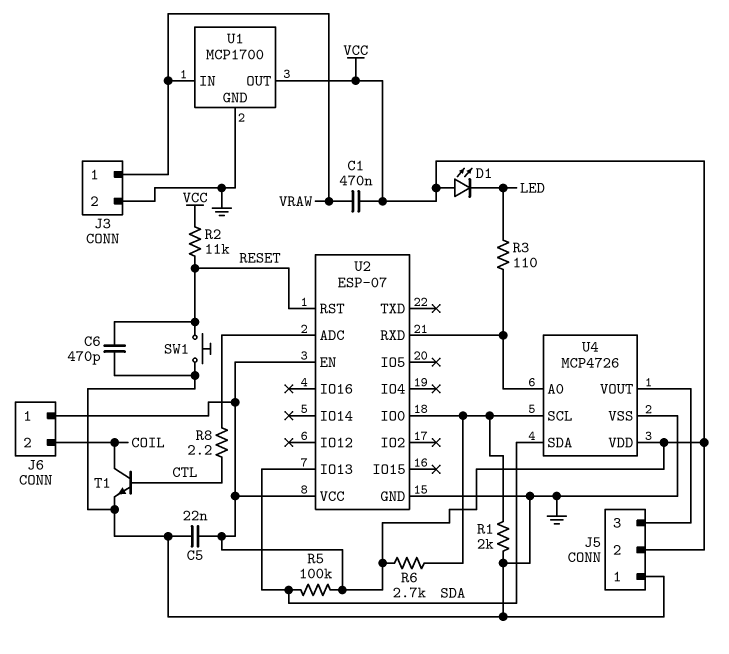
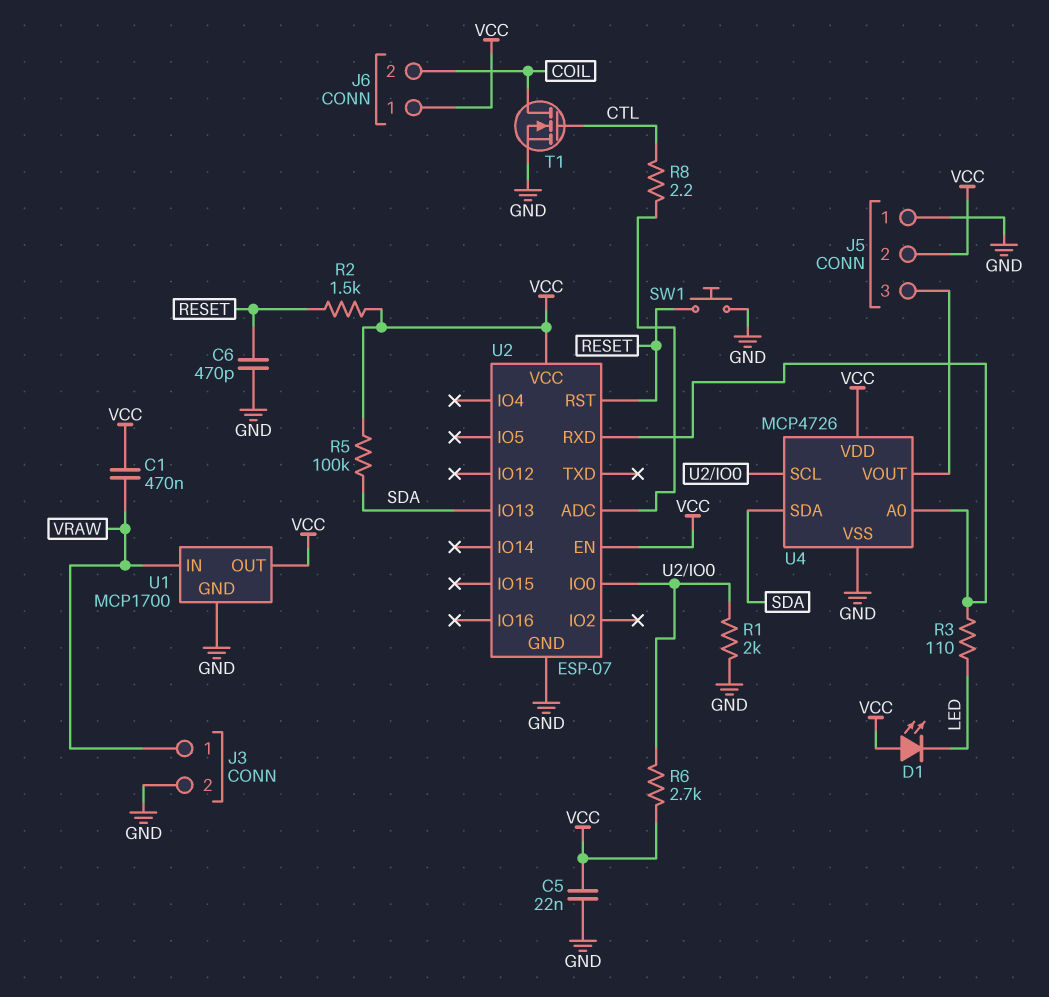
R2: 11k (RESET, VCC) -> 1.5k (RESET, VCC)
T1: NPN (B CTL, C COIL, E GND) -> NMOS (G CTL, D COIL, S GND)

